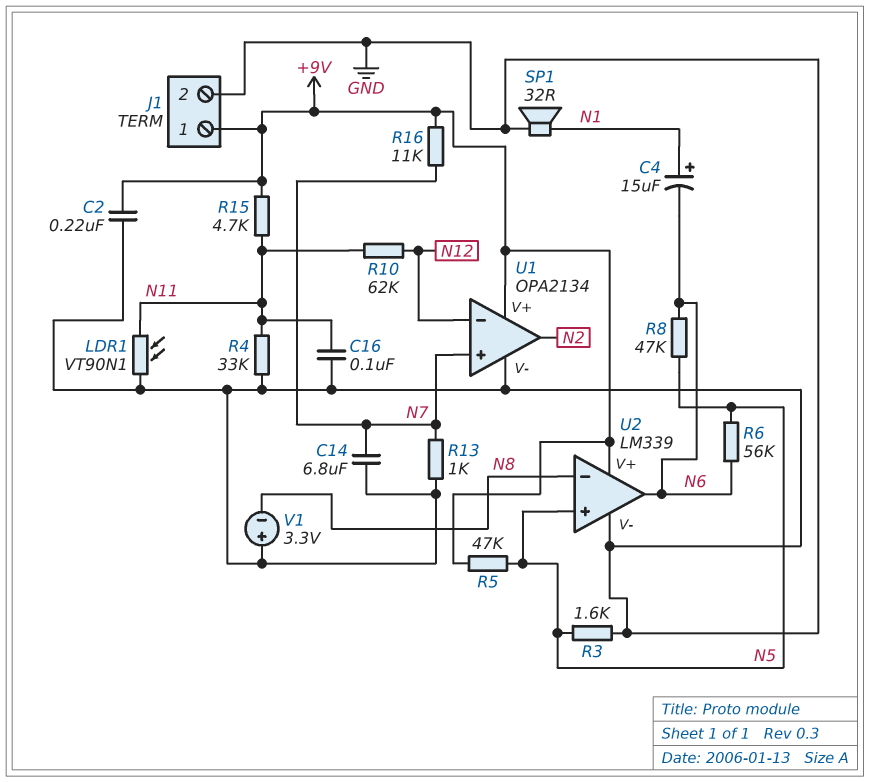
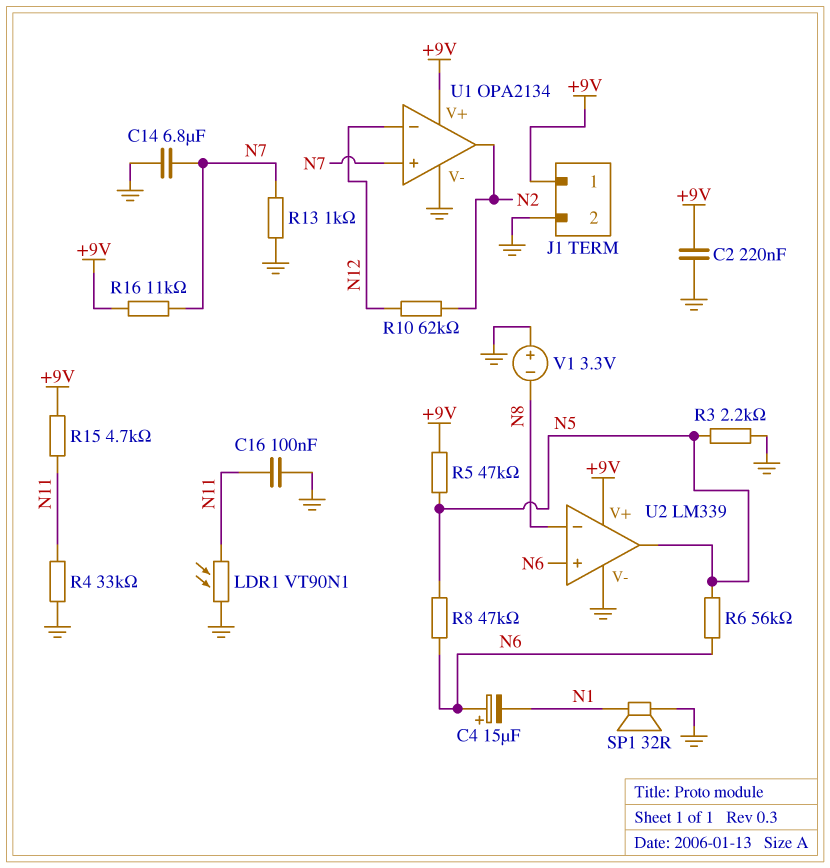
C4: 15uF (plus N1, minus N6) -> 15uF (plus N6, minus N1)
R3: 1.6k (GND, N5) -> 2.2k (GND, N5)
R10: 62k (N11, N12) -> 62k (N2, N12)
U2 pin in+: N5 -> N6
U2 pin out: N6 -> N5

